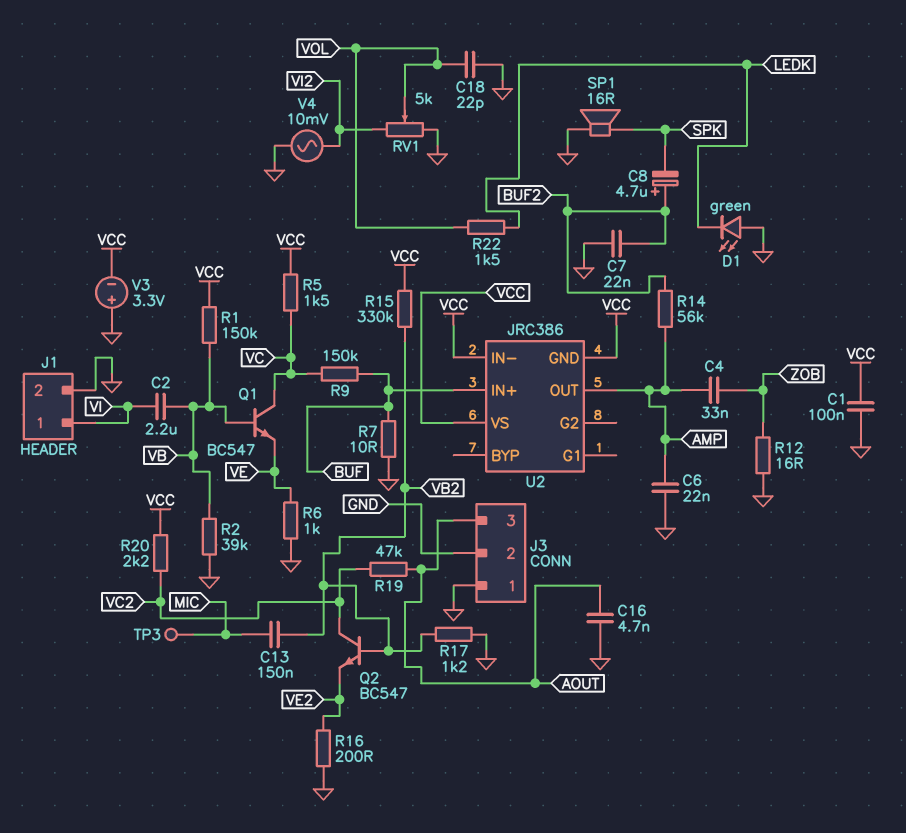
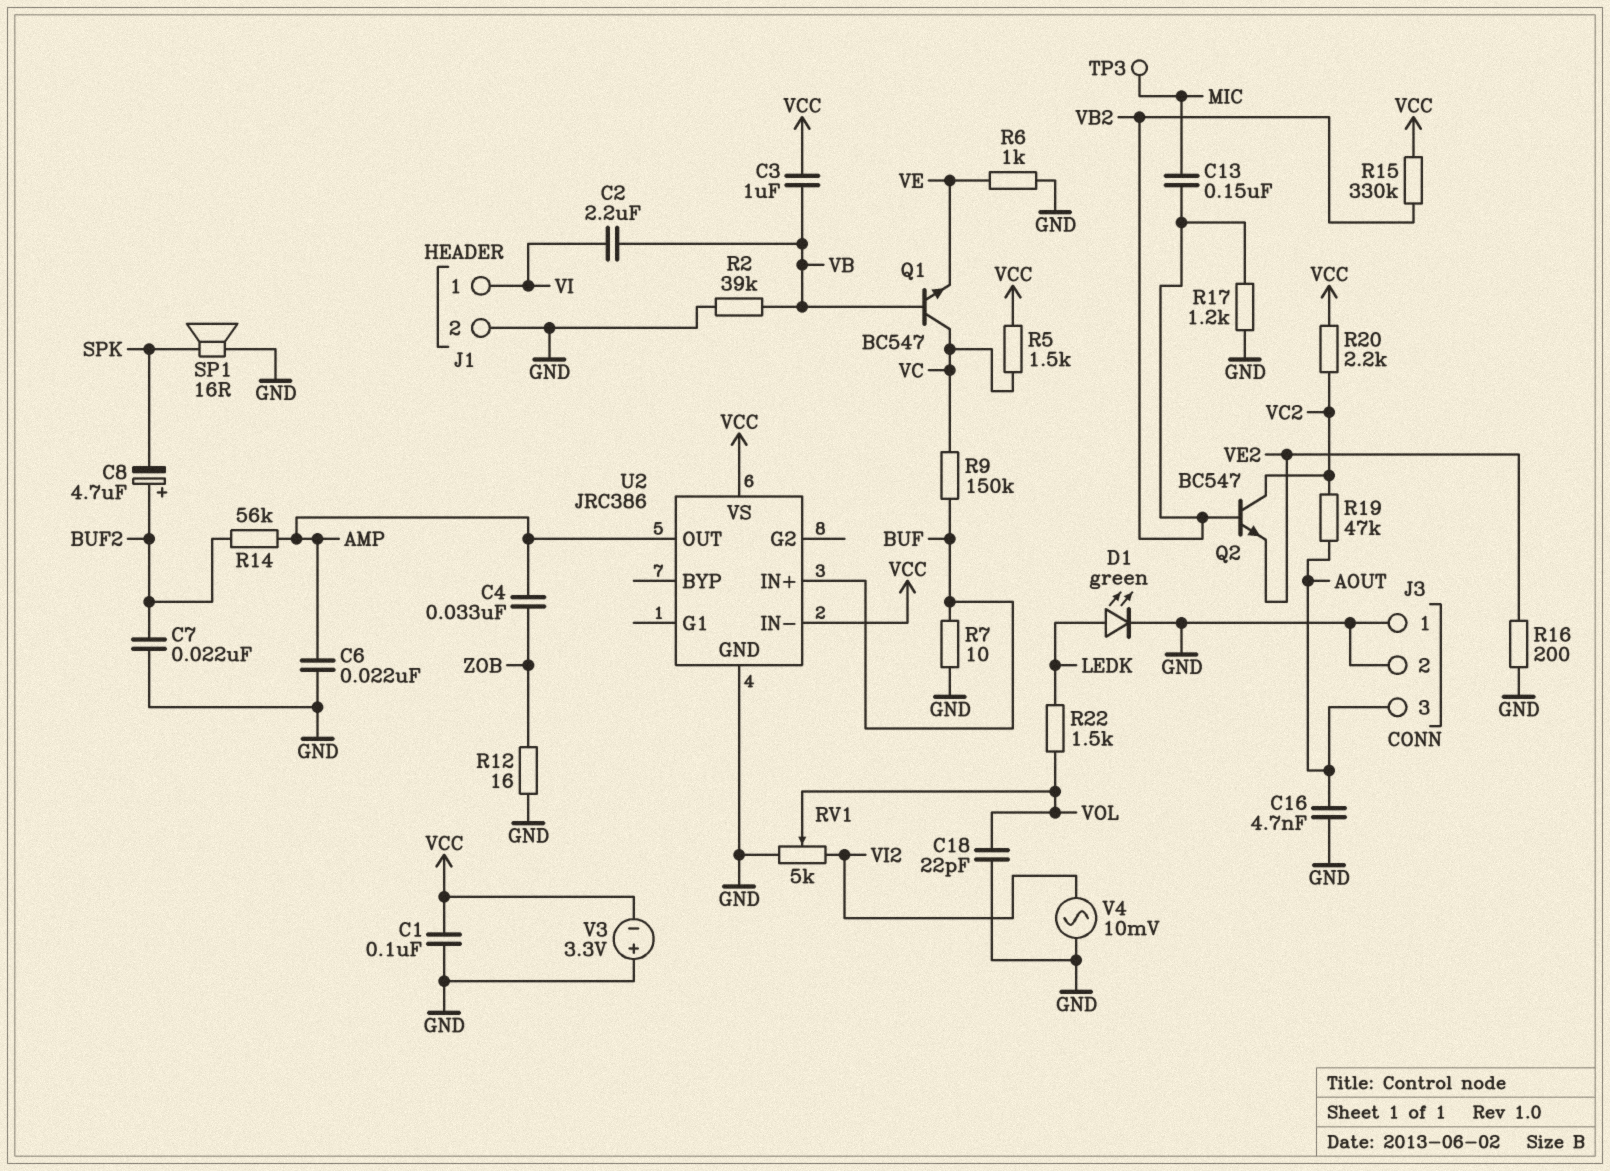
C3: none -> 1uF (VB, VCC)
D1: LED green (A GND, K LEDK) -> LED green (A LEDK, K GND)
R1: 150k (VB, VCC) -> none
U2 pin GND: VCC -> GND

